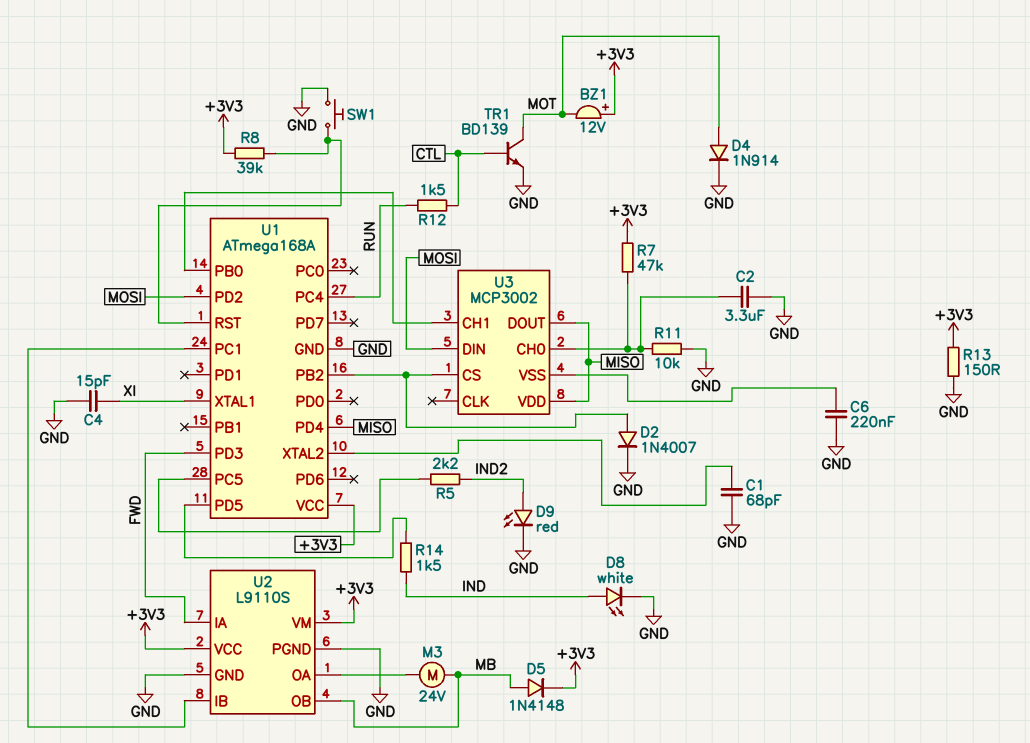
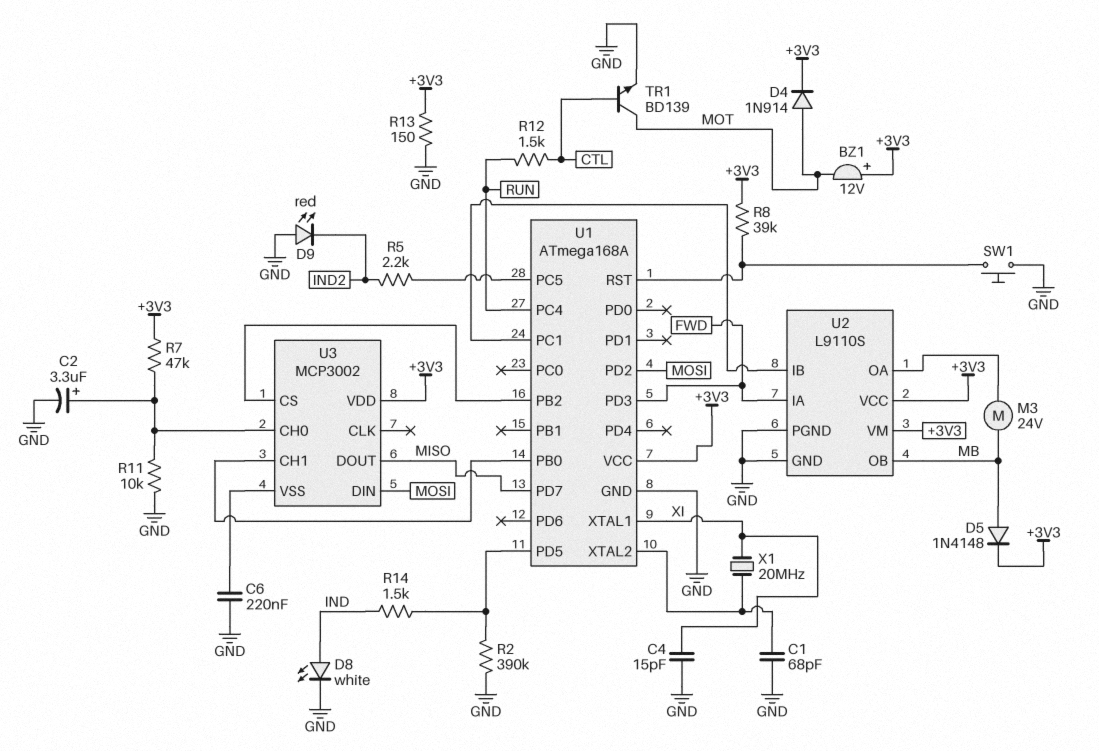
C2: 3.3uF (GND, U3/CH0) -> 3.3uF (plus U3/CH0, minus GND)
D2: diode 1N4007 (A U1/PB2, K GND) -> none
D4: diode 1N914 (A MOT, K GND) -> diode 1N914 (A MOT, K +3V3)
D9: LED red (A IND2, K GND) -> LED red (A GND, K IND2)
R2: none -> 390k (GND, U1/PD5)
U1 pin PD4: MISO -> none
U1 pin PD7: none -> MISO
U3 pin VDD: MISO -> +3V3
X1: none -> 20MHz (U1/XTAL2, XI)

